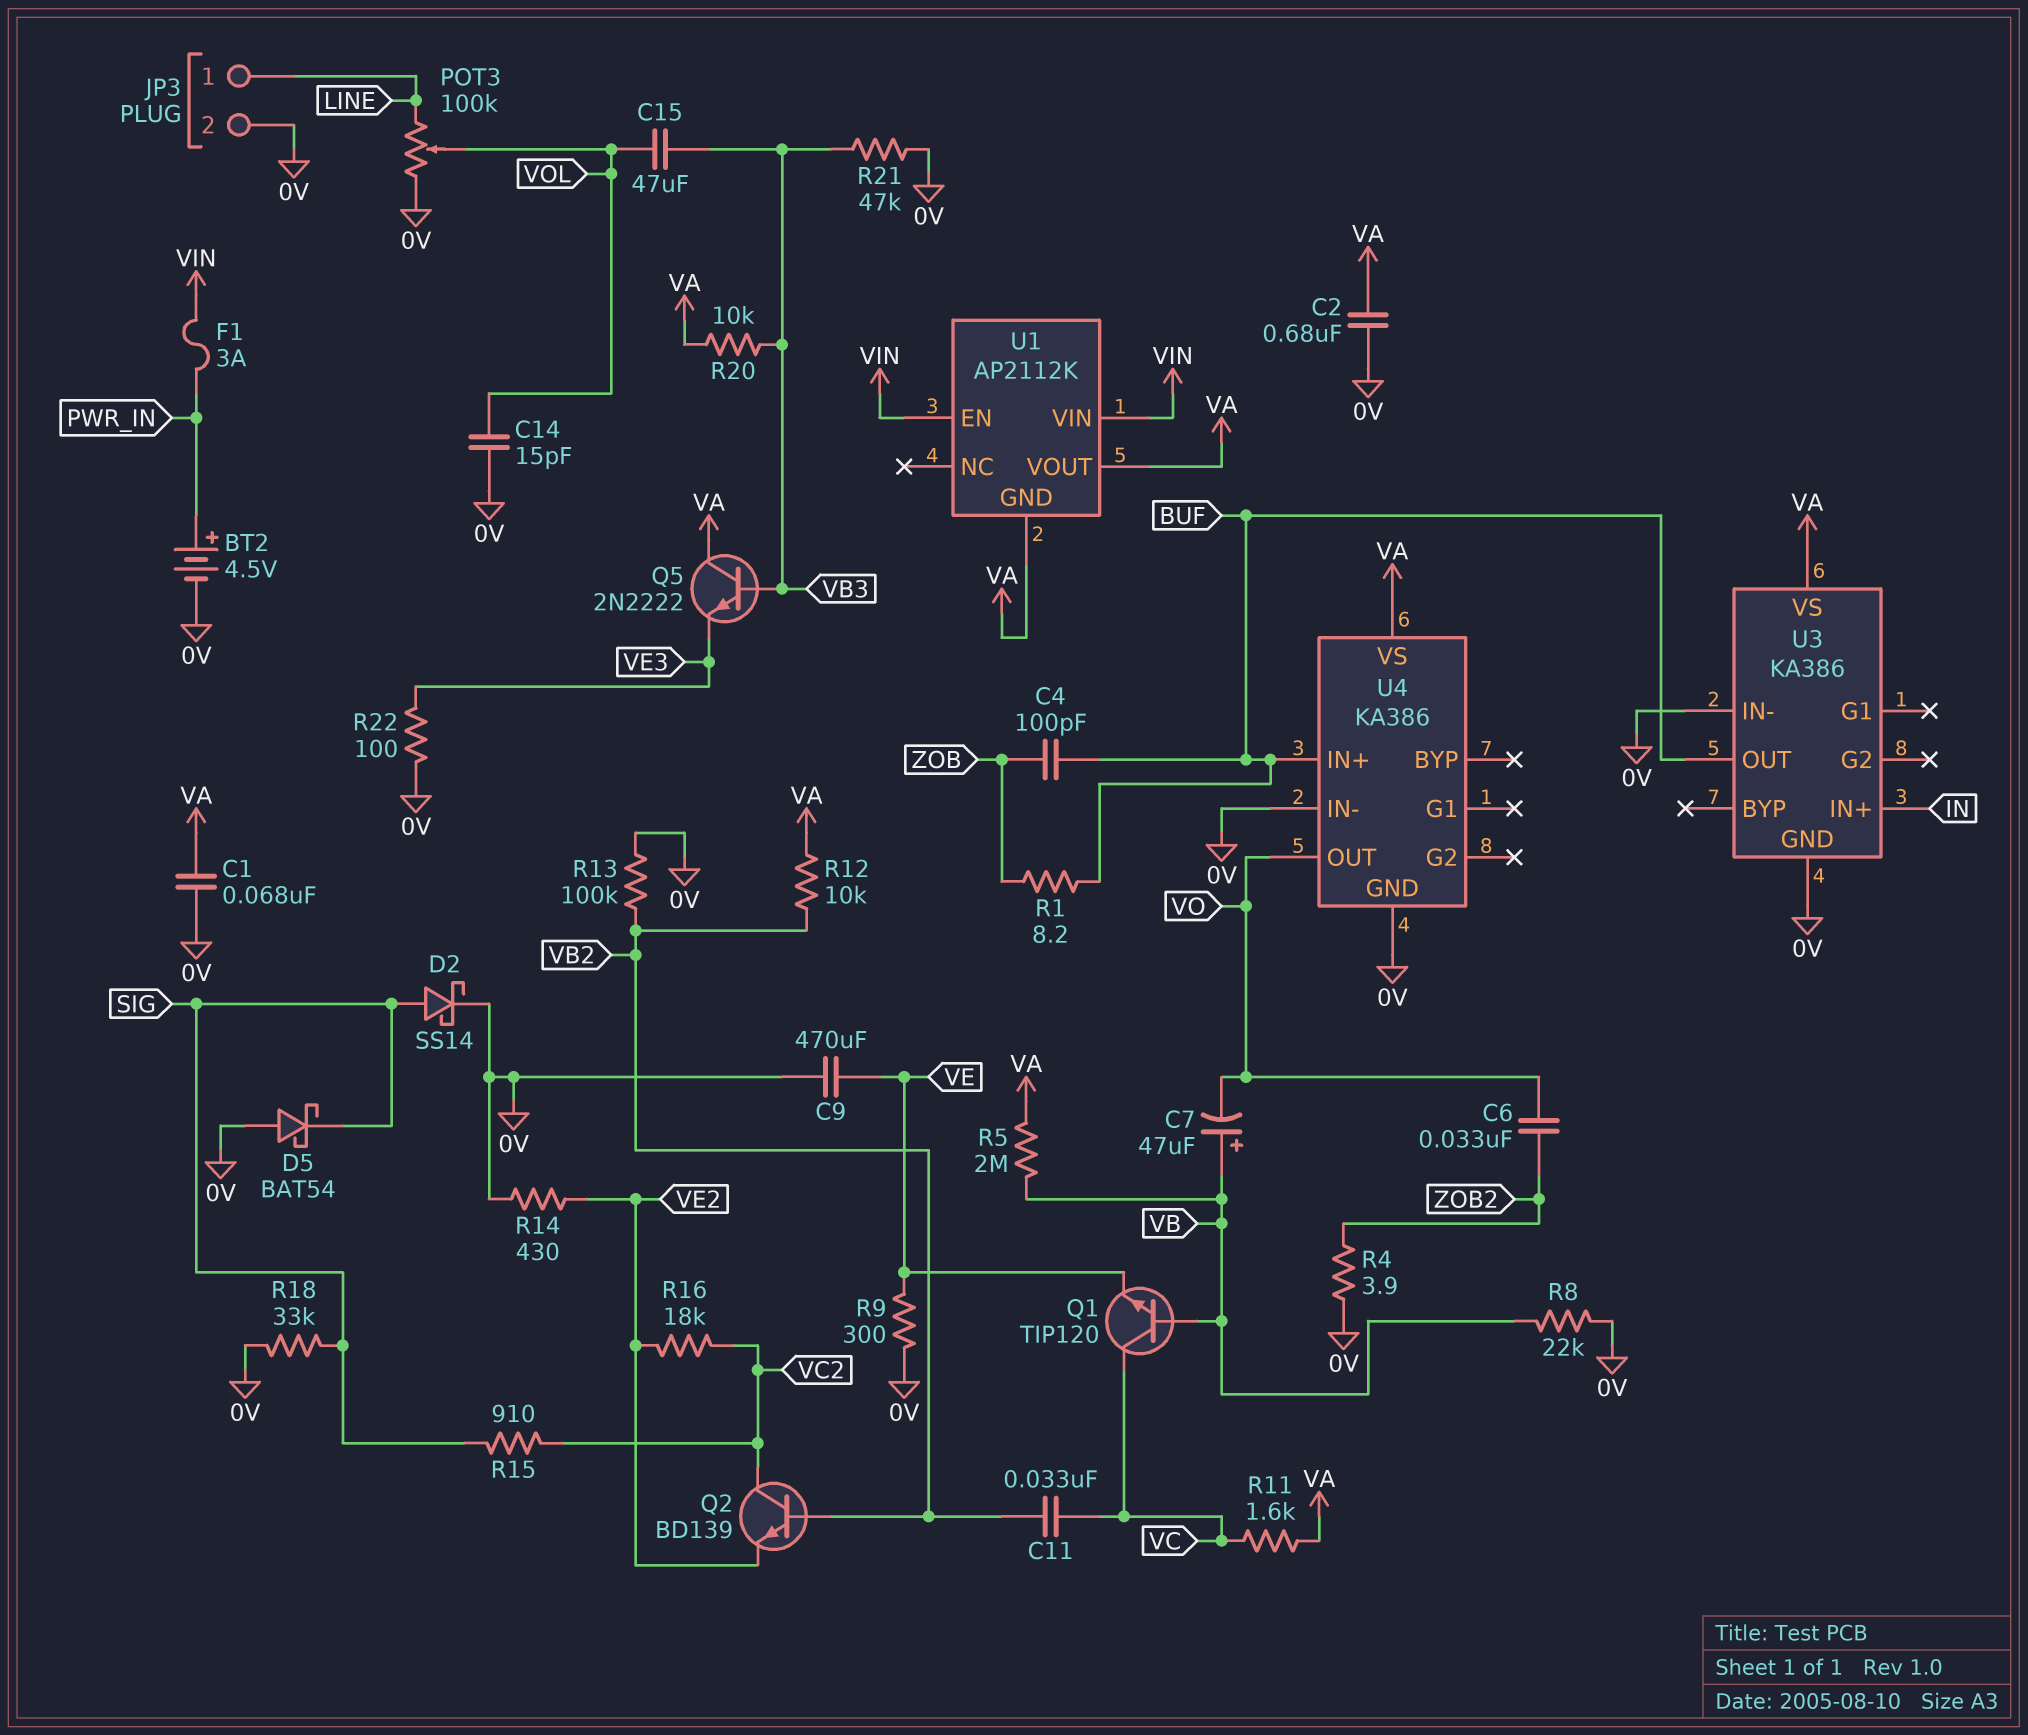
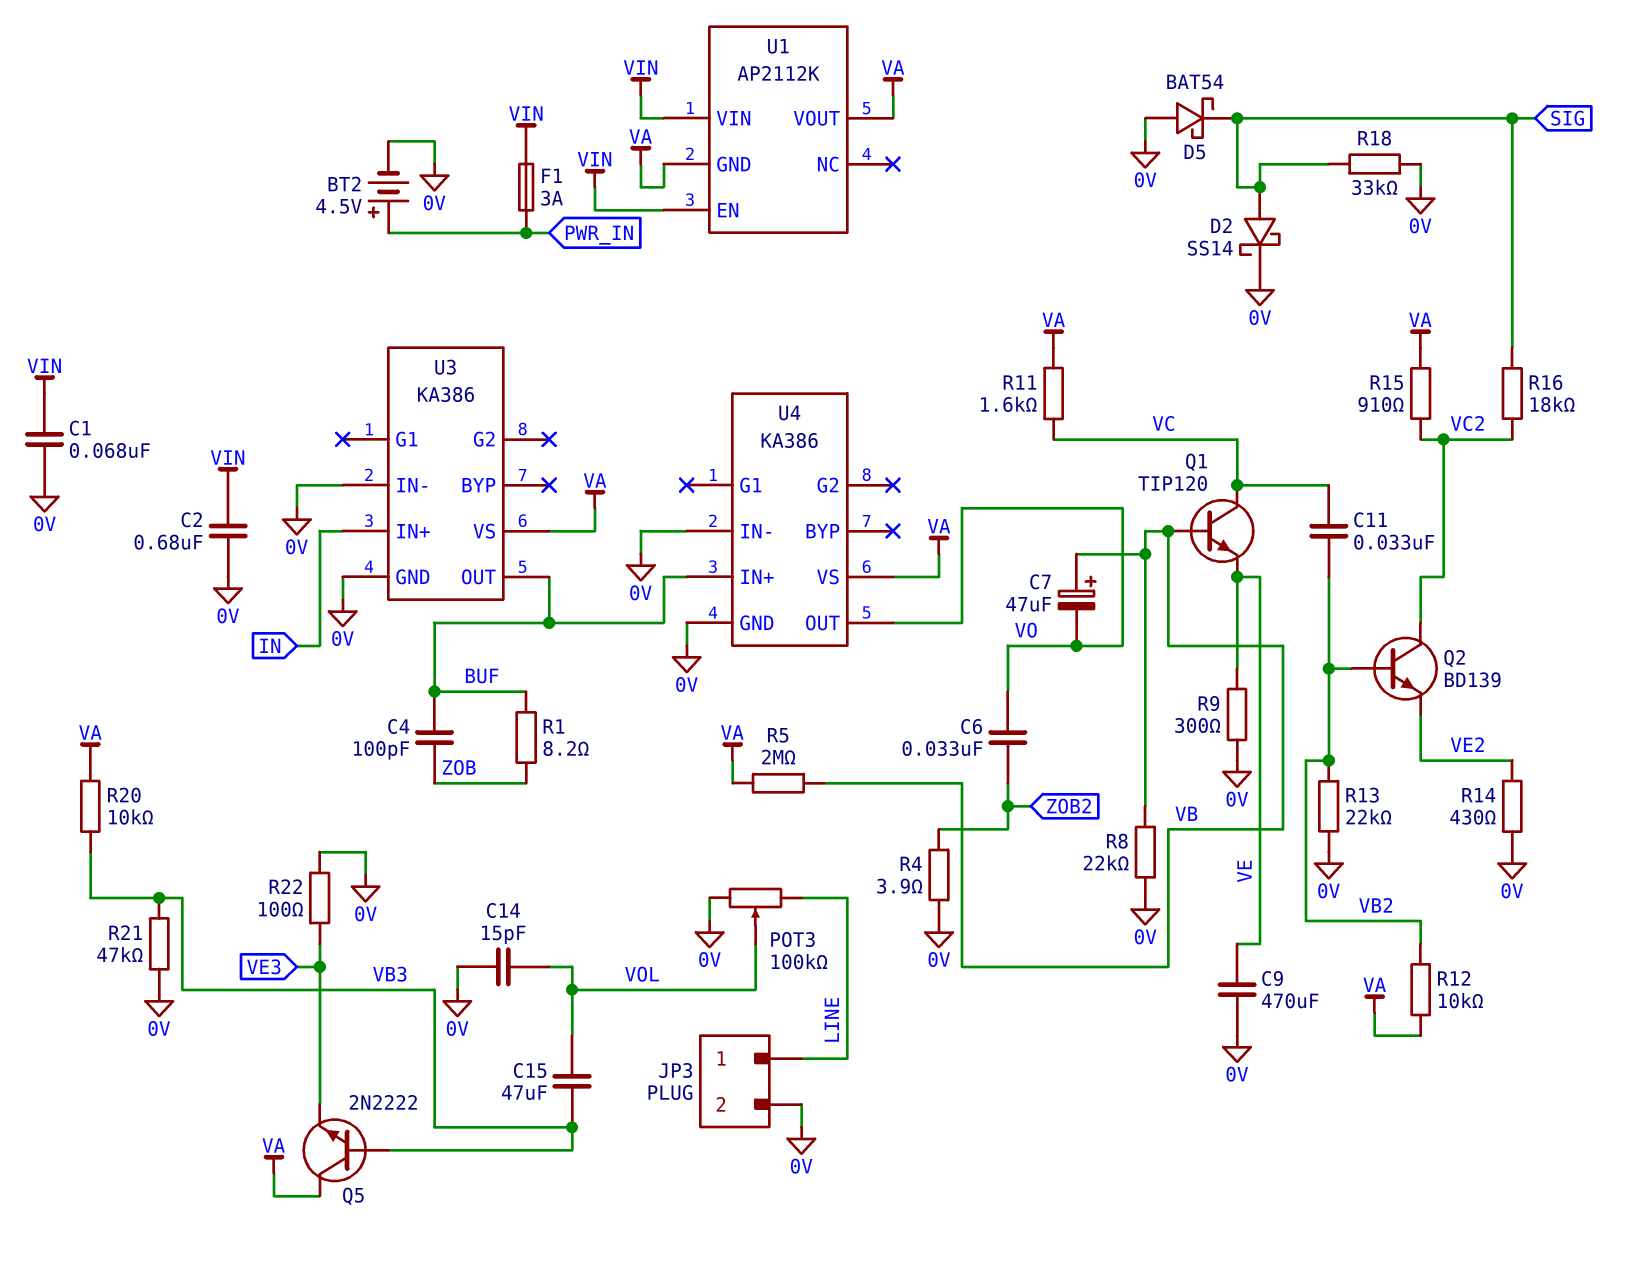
C1: 68nF (0V, VA) -> 68nF (0V, VIN)
C2: 680nF (0V, VA) -> 680nF (0V, VIN)
R13: 100k (0V, VB2) -> 22k (0V, VB2)
R15: 910 (SIG, VC2) -> 910 (VA, VC2)
R16: 18k (VC2, VE2) -> 18k (SIG, VC2)

